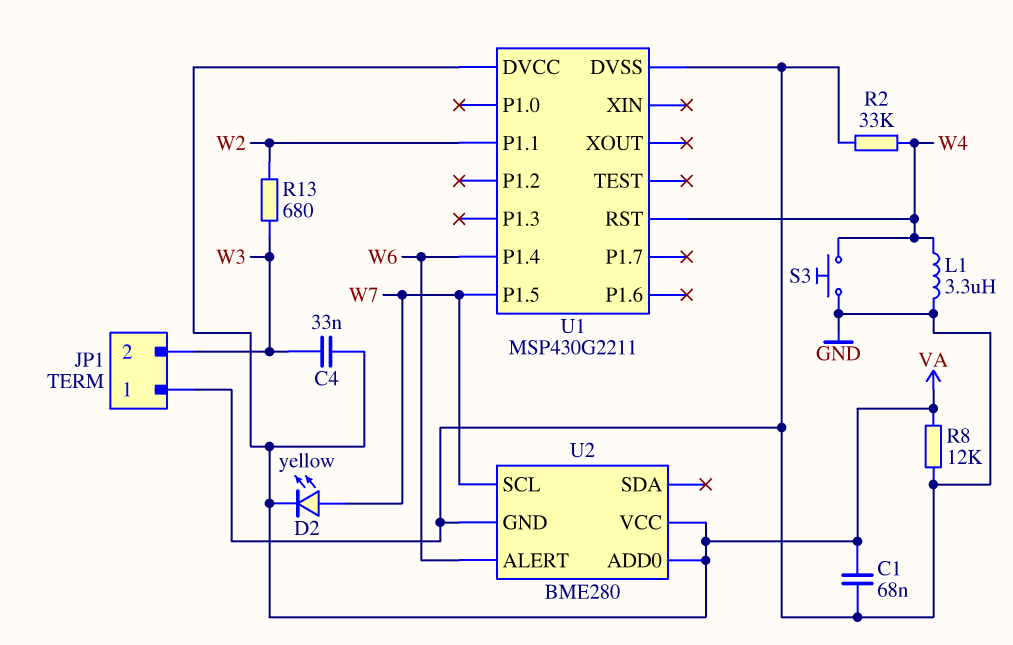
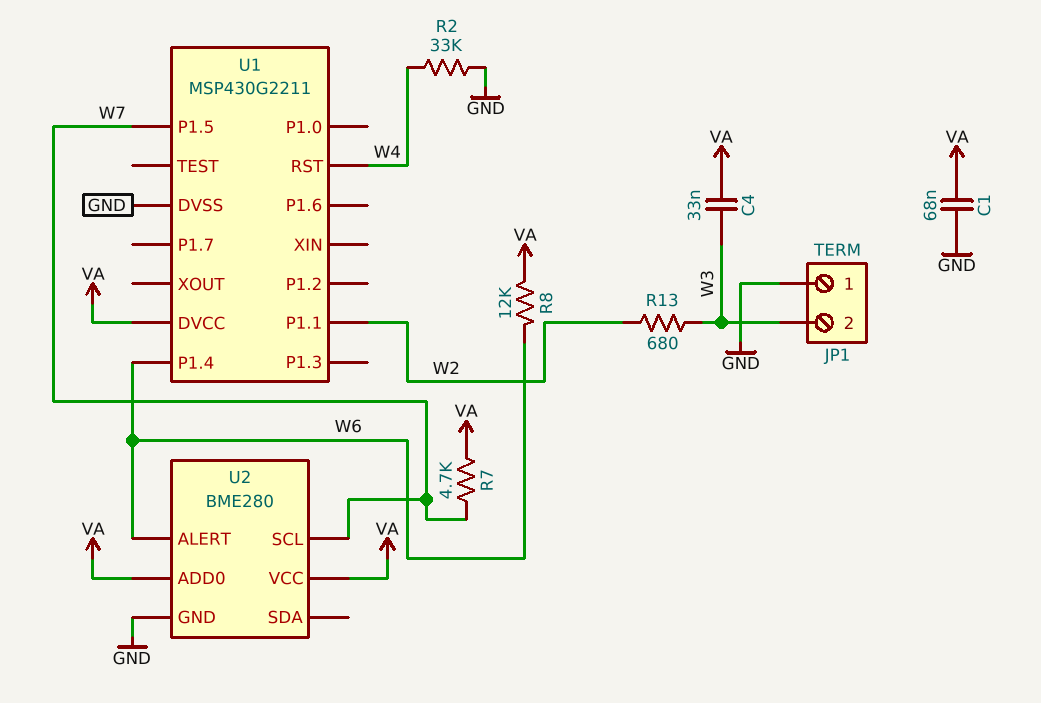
D2: LED yellow (A W7, K VA) -> none
L1: 3.3uH (GND, W4) -> none
R7: none -> 4.7k (VA, W7)
R8: 12k (GND, VA) -> 12k (VA, W6)
S3: button (GND, W4) -> none

